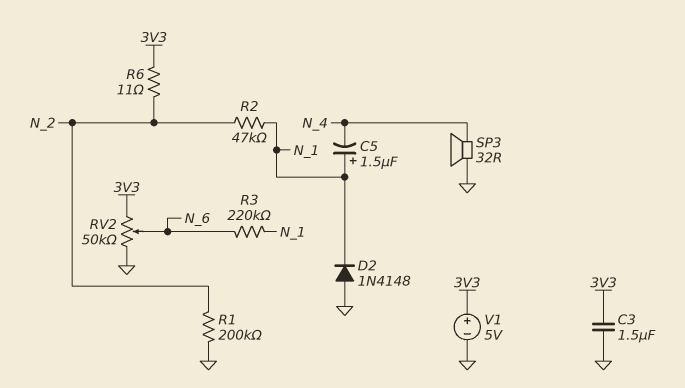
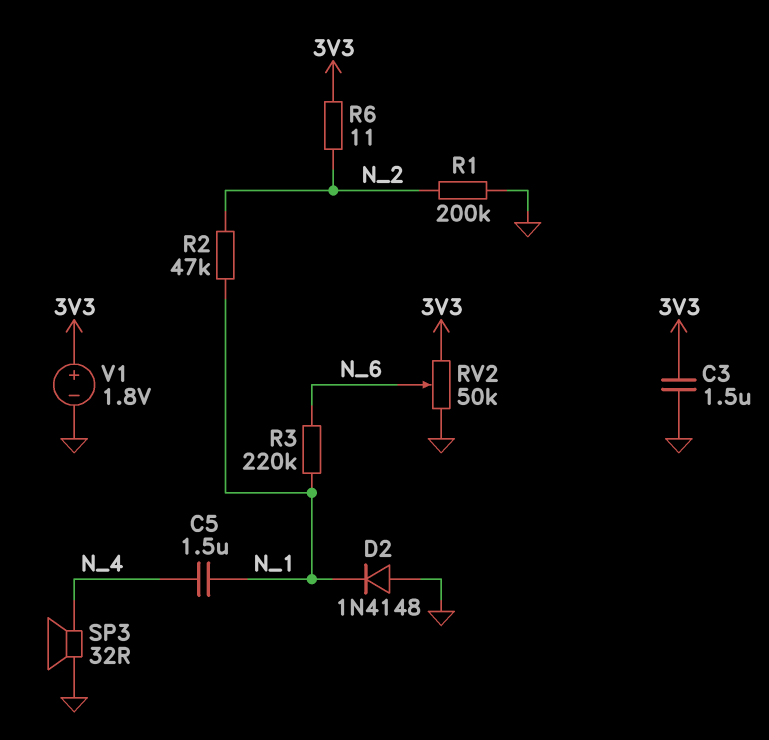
C5: 1.5uF (plus N_1, minus N_4) -> 1.5uF (N_1, N_4)
V1: 5V (plus 3V3, minus GND) -> 1.8V (plus 3V3, minus GND)

